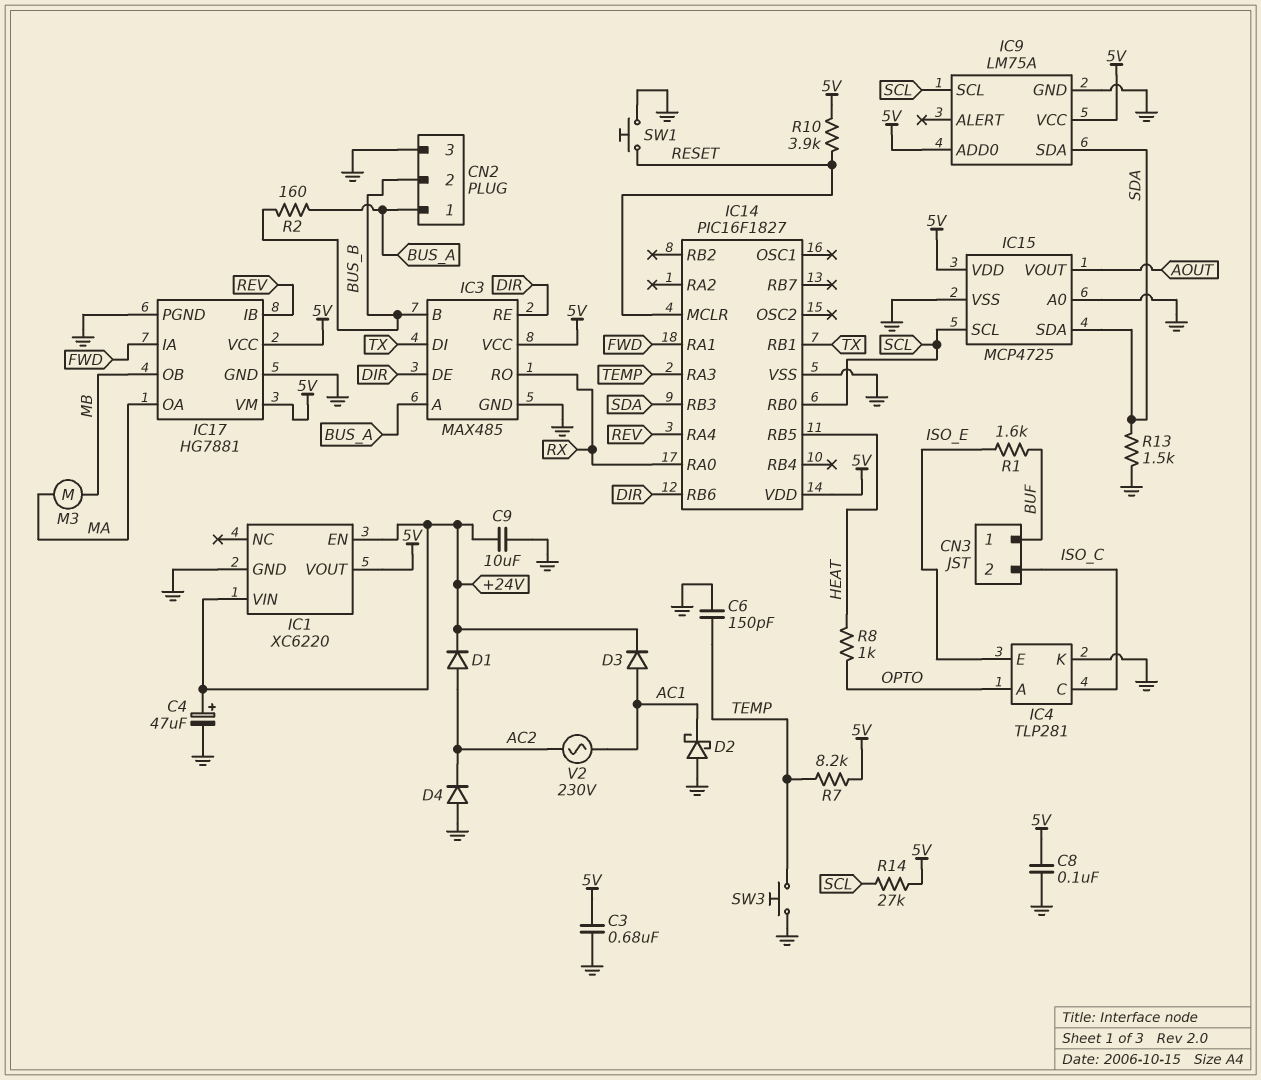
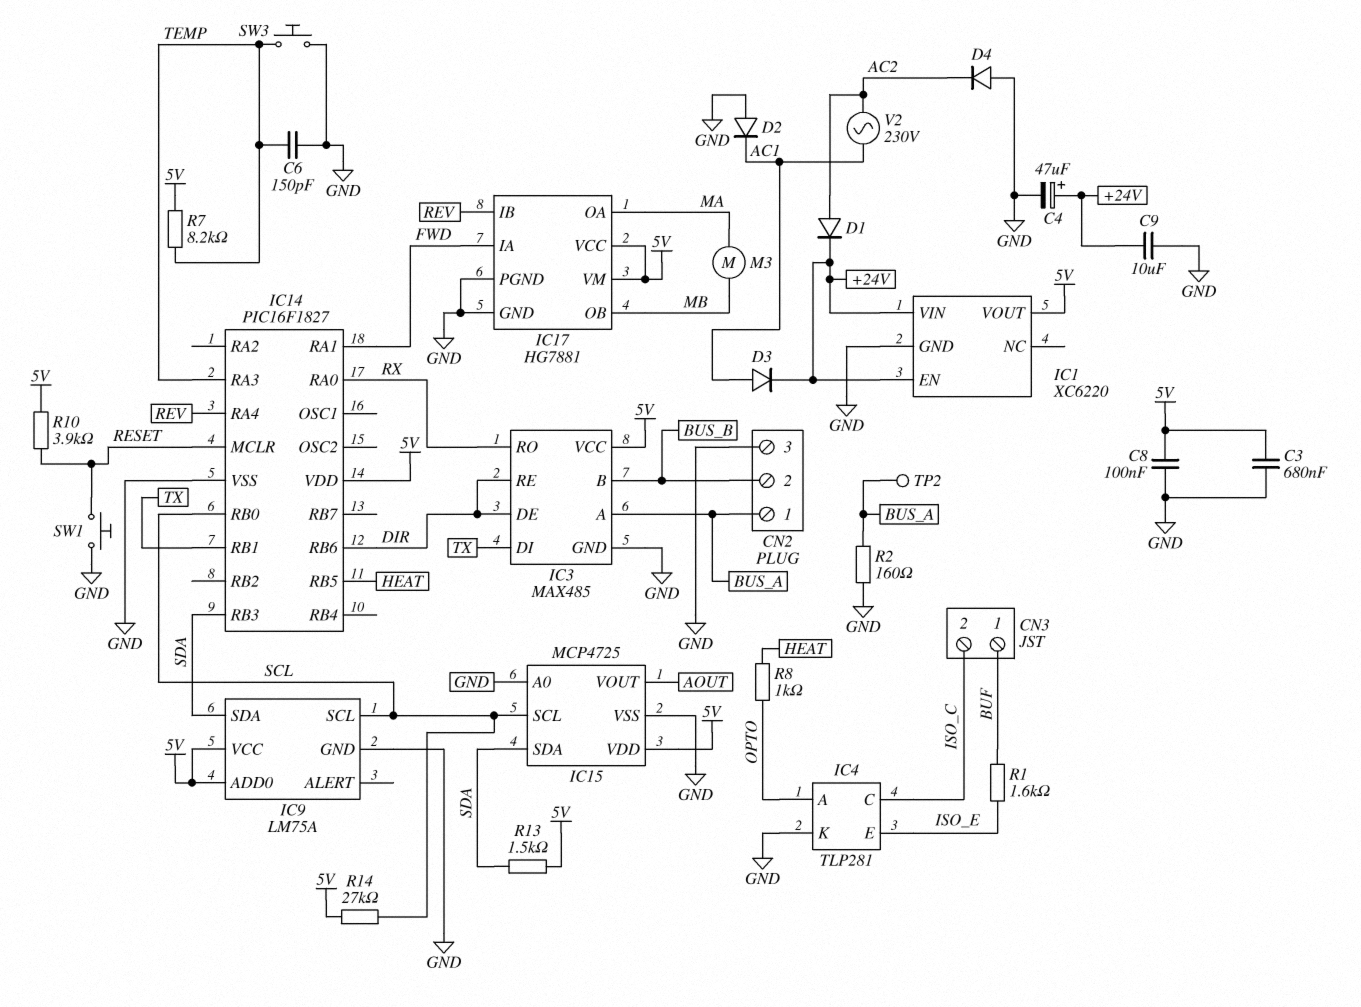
D2: schottky (A GND, K AC1) -> diode (A GND, K AC1)
R2: 160 (BUS_A, BUS_B) -> 160 (BUS_A, GND)
R13: 1.5k (GND, SDA) -> 1.5k (5V, SDA)
TP2: none -> test point (BUS_A)

